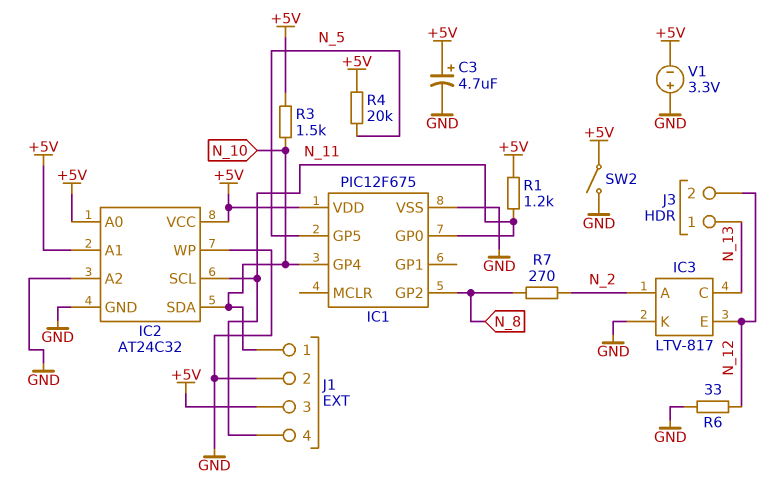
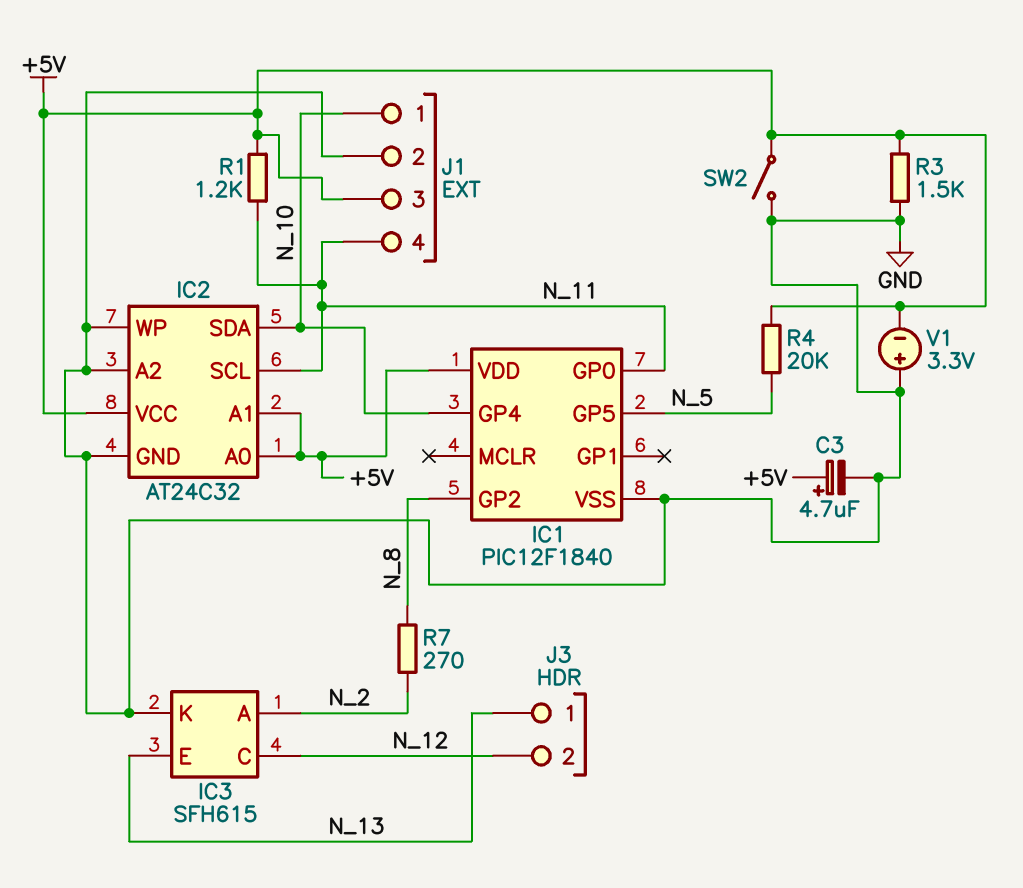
IC1: PIC12F675 -> PIC12F1840
IC3: LTV-817 -> SFH615
IC3 pin C: N_13 -> N_12
IC3 pin E: N_12 -> N_13
R3: 1.5k (+5V, N_10) -> 1.5k (+5V, GND)
R6: 33 (GND, N_12) -> none

